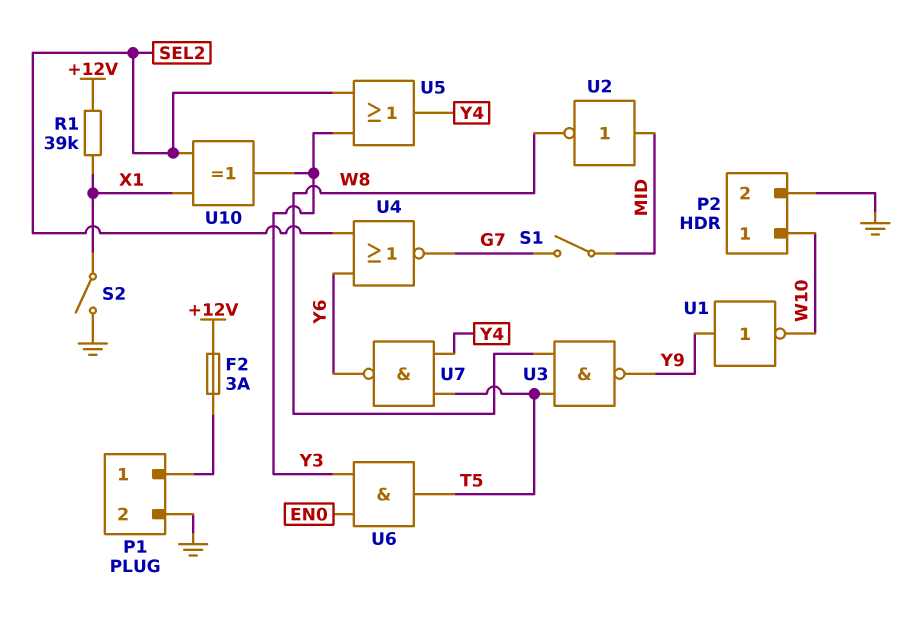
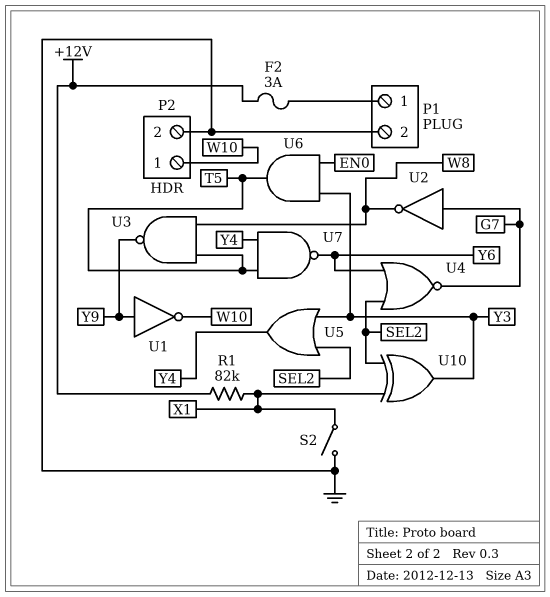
R1: 39k (+12V, X1) -> 82k (+12V, X1)
S1: switch (G7, MID) -> none
U2: NOT (in MID, out W8) -> NOT (in G7, out W8)

